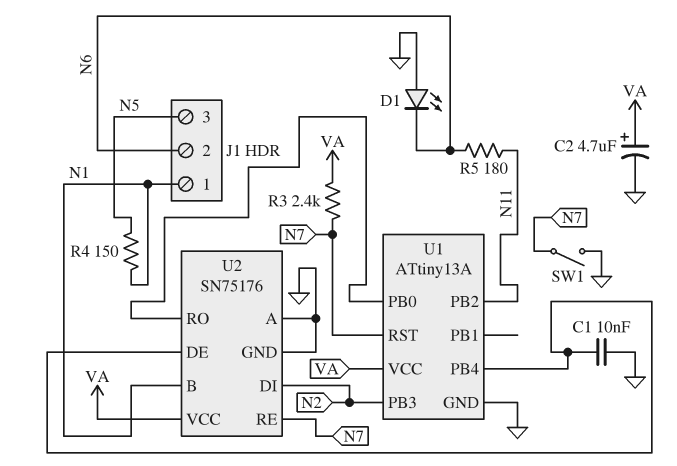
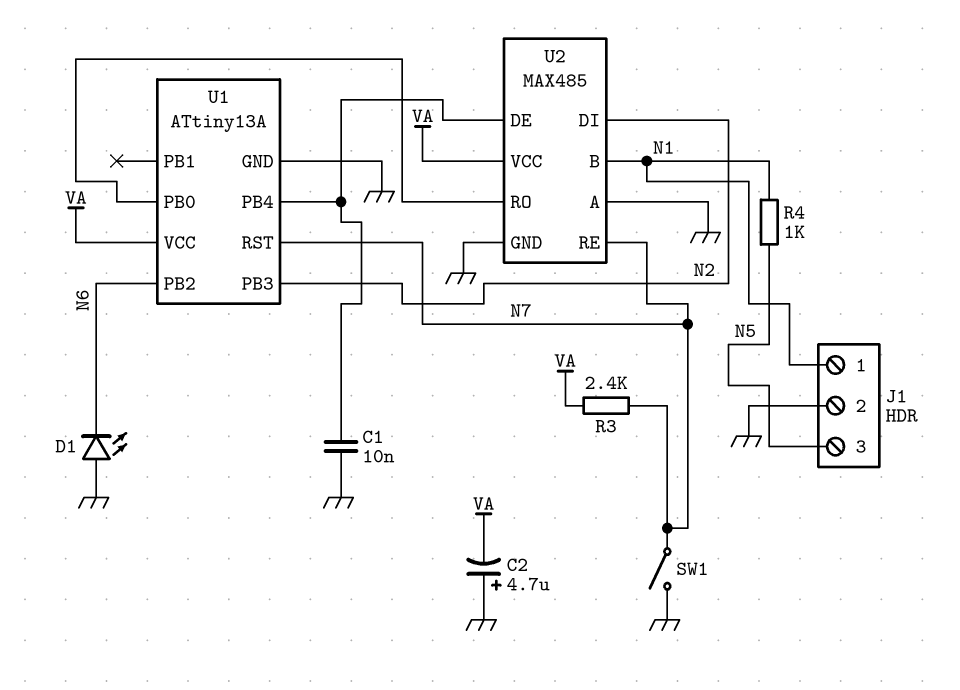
C2: 4.7uF (plus VA, minus GND) -> 4.7uF (plus GND, minus VA)
J1 pin 2: N6 -> GND
R4: 150 (N1, N5) -> 1k (N1, N5)
R5: 180 (N6, N11) -> none
U1 pin PB2: N11 -> N6
U2: SN75176 -> MAX485

